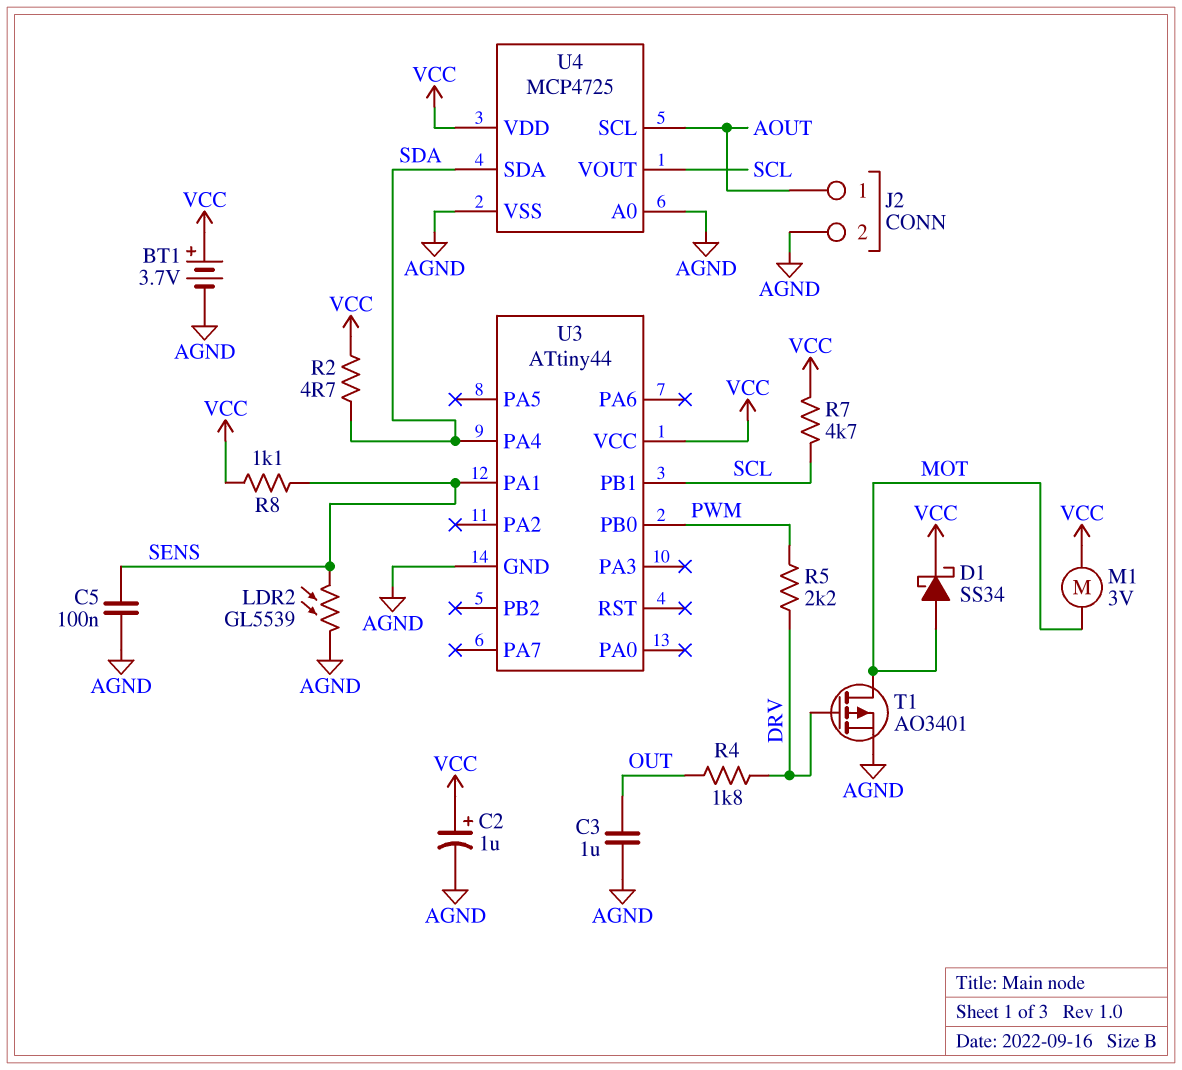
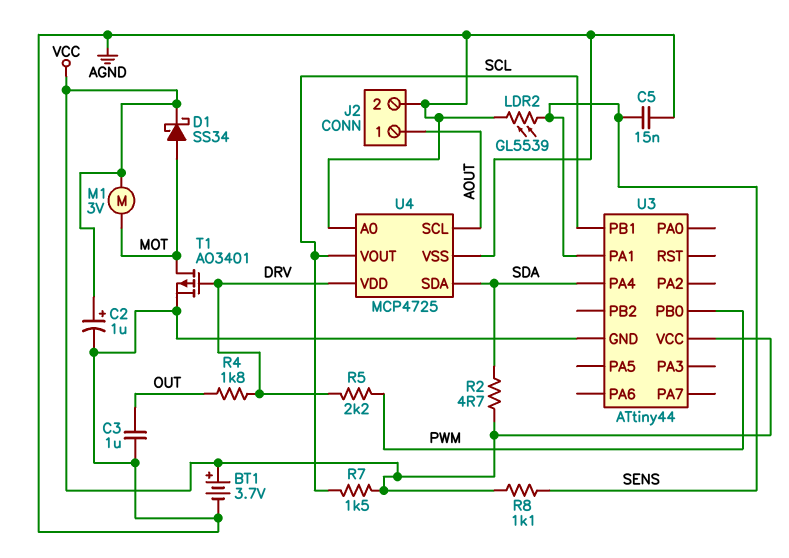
C5: 100nF (AGND, SENS) -> 15nF (AGND, SENS)
R7: 4.7k (SCL, VCC) -> 1.5k (SCL, VCC)
U4 pin VDD: VCC -> DRV

